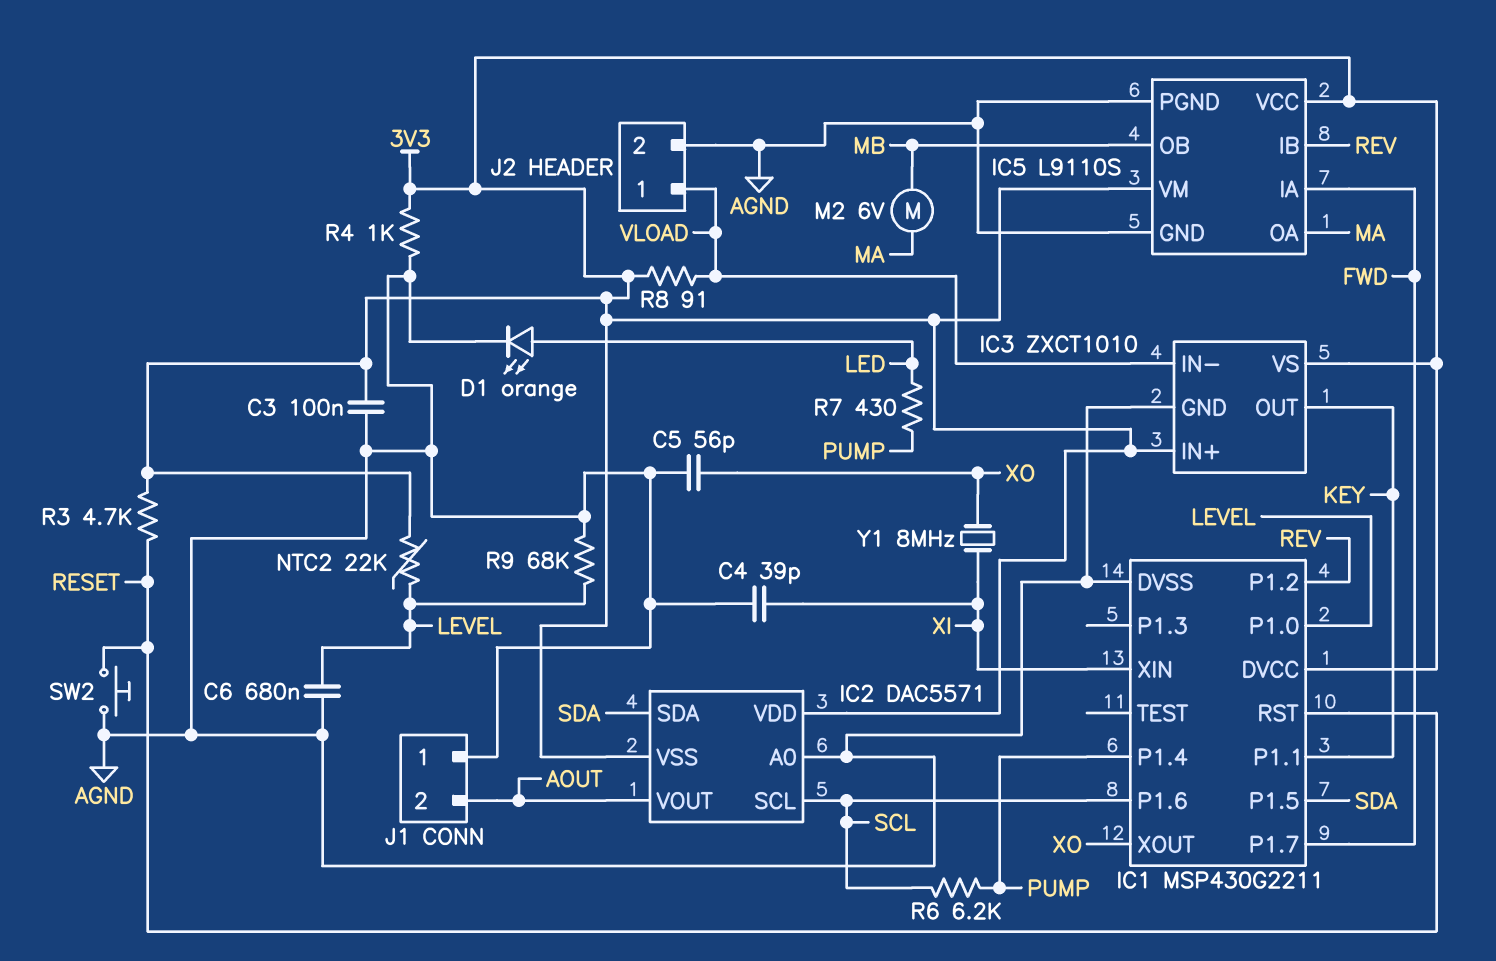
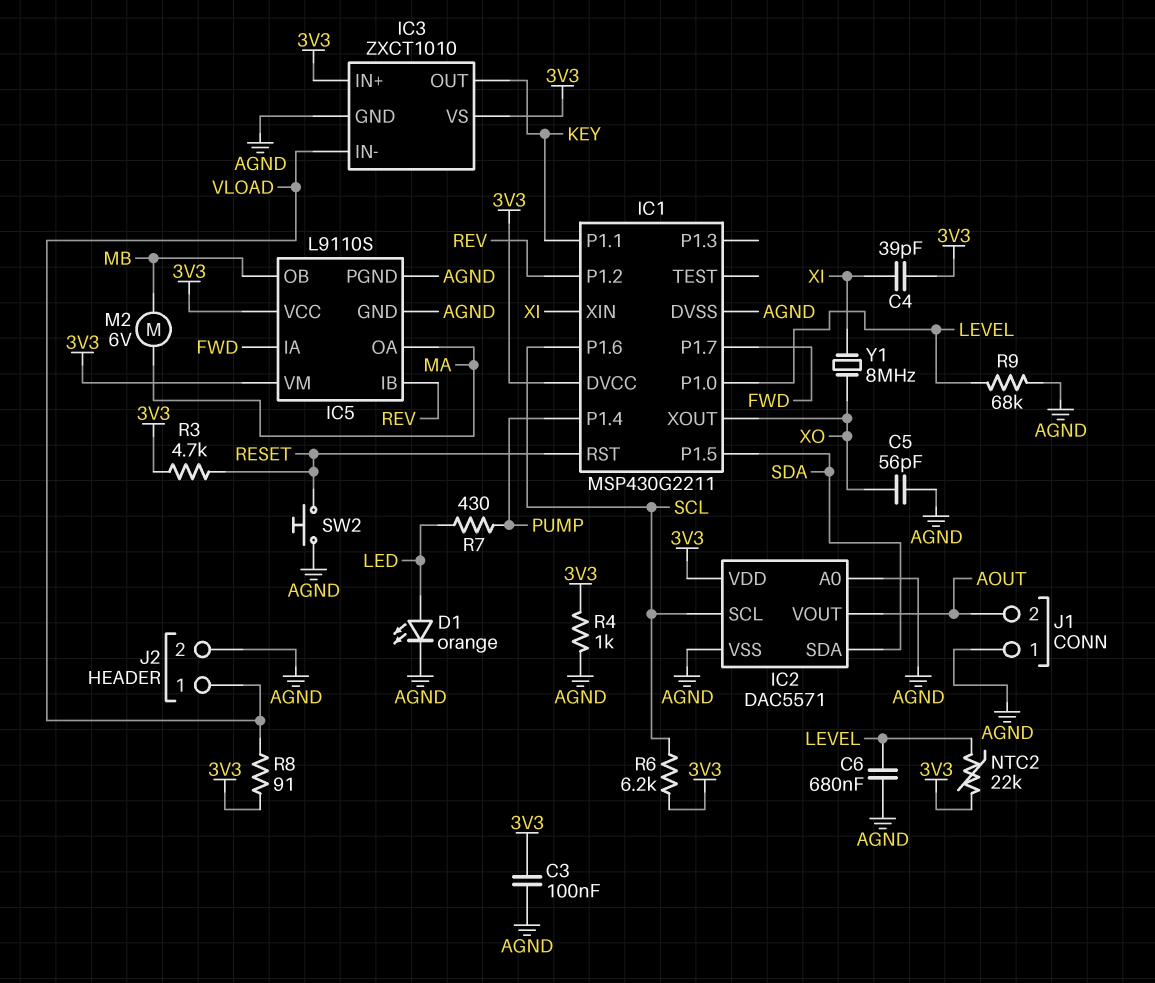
C4: 39pF (AGND, XI) -> 39pF (3V3, XI)
IC2 pin VSS: 3V3 -> AGND
R6: 6.2k (PUMP, SCL) -> 6.2k (3V3, SCL)

